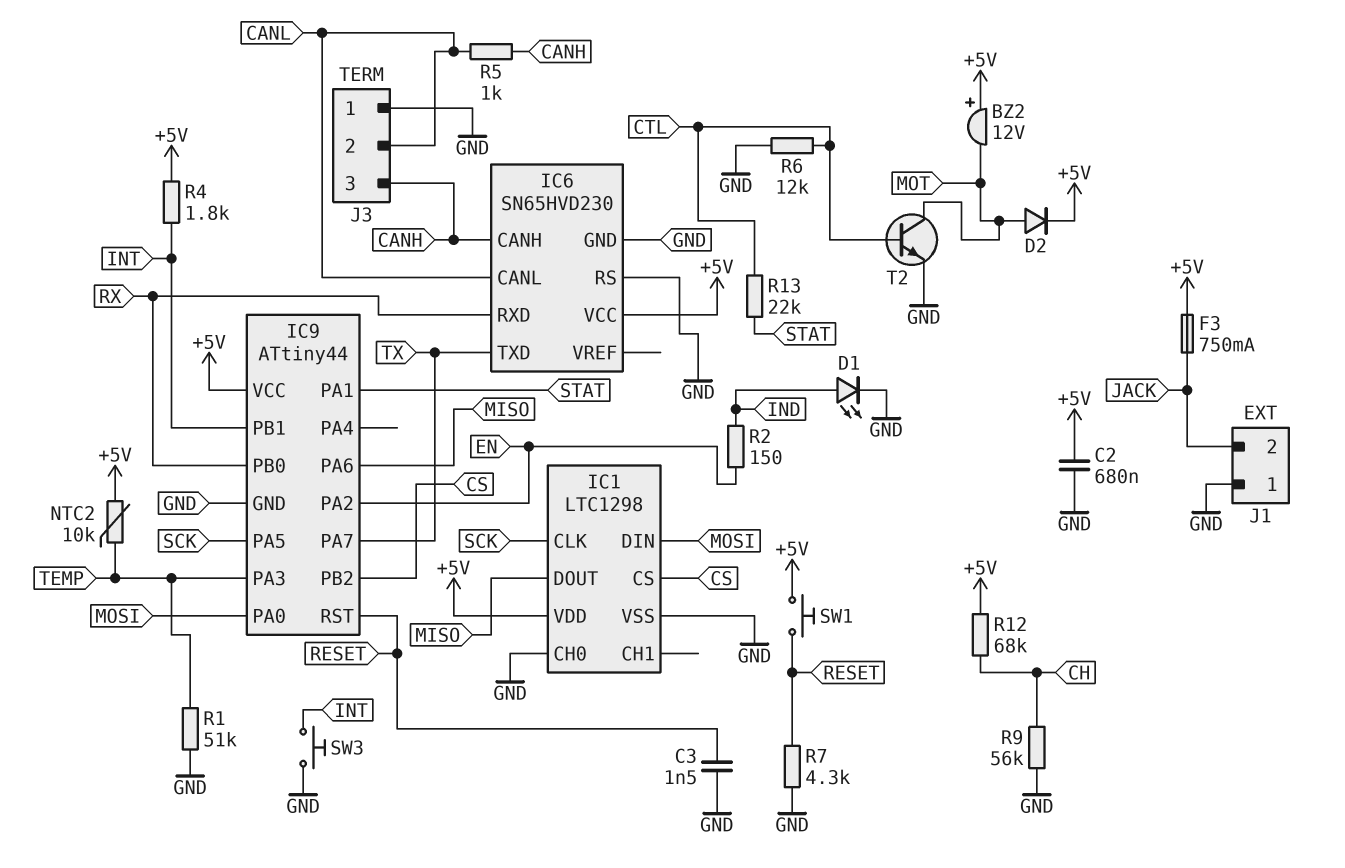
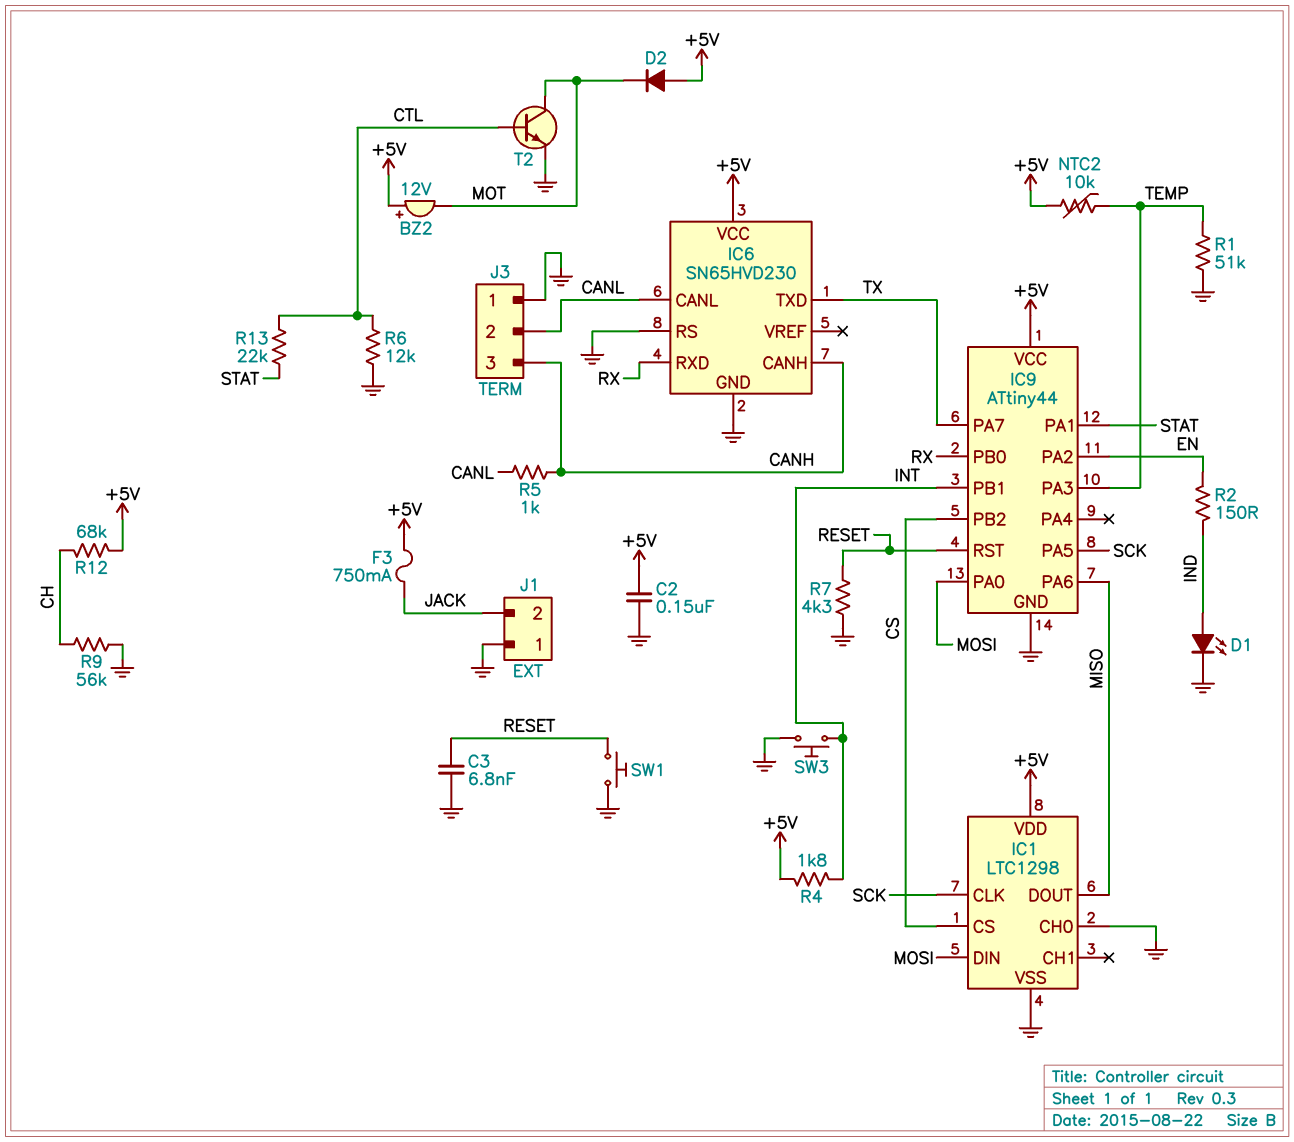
C2: 680nF (+5V, GND) -> 150nF (+5V, GND)
C3: 1.5nF (GND, RESET) -> 6.8nF (GND, RESET)
D2: diode (A MOT, K +5V) -> diode (A +5V, K MOT)
SW1: button (+5V, RESET) -> button (GND, RESET)

